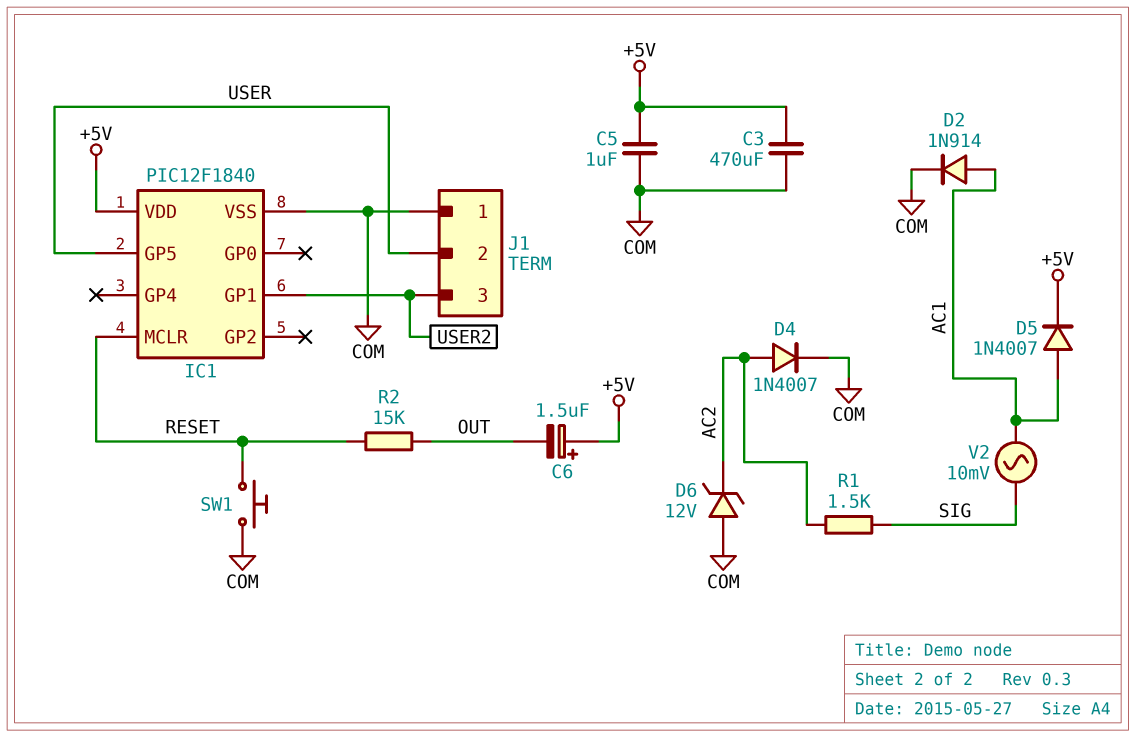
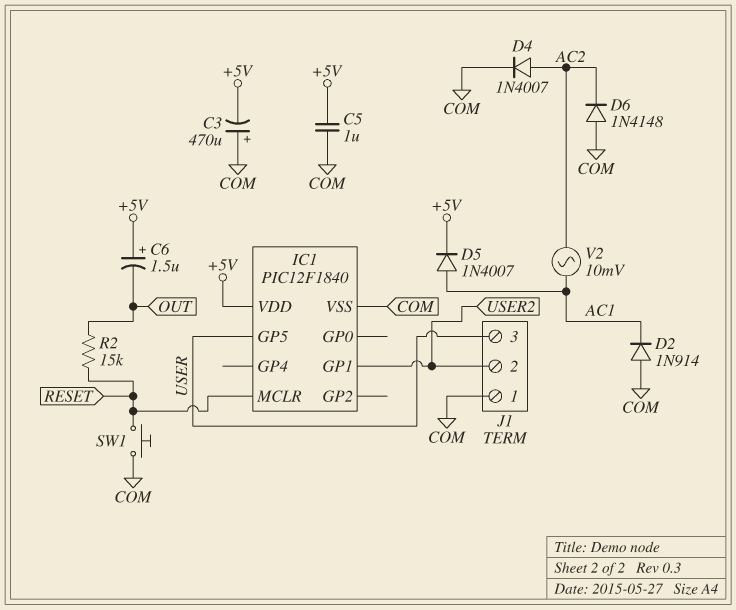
C3: 470uF (+5V, COM) -> 470uF (plus COM, minus +5V)
D2: diode 1N914 (A AC1, K COM) -> diode 1N914 (A COM, K AC1)
D6: zener 12V (A COM, K AC2) -> diode 1N4148 (A COM, K AC2)
J1 pin 2: USER -> USER2
J1 pin 3: USER2 -> USER
R1: 1.5k (AC2, SIG) -> none
V2: AC 10mV (AC1, SIG) -> AC 10mV (AC1, AC2)

